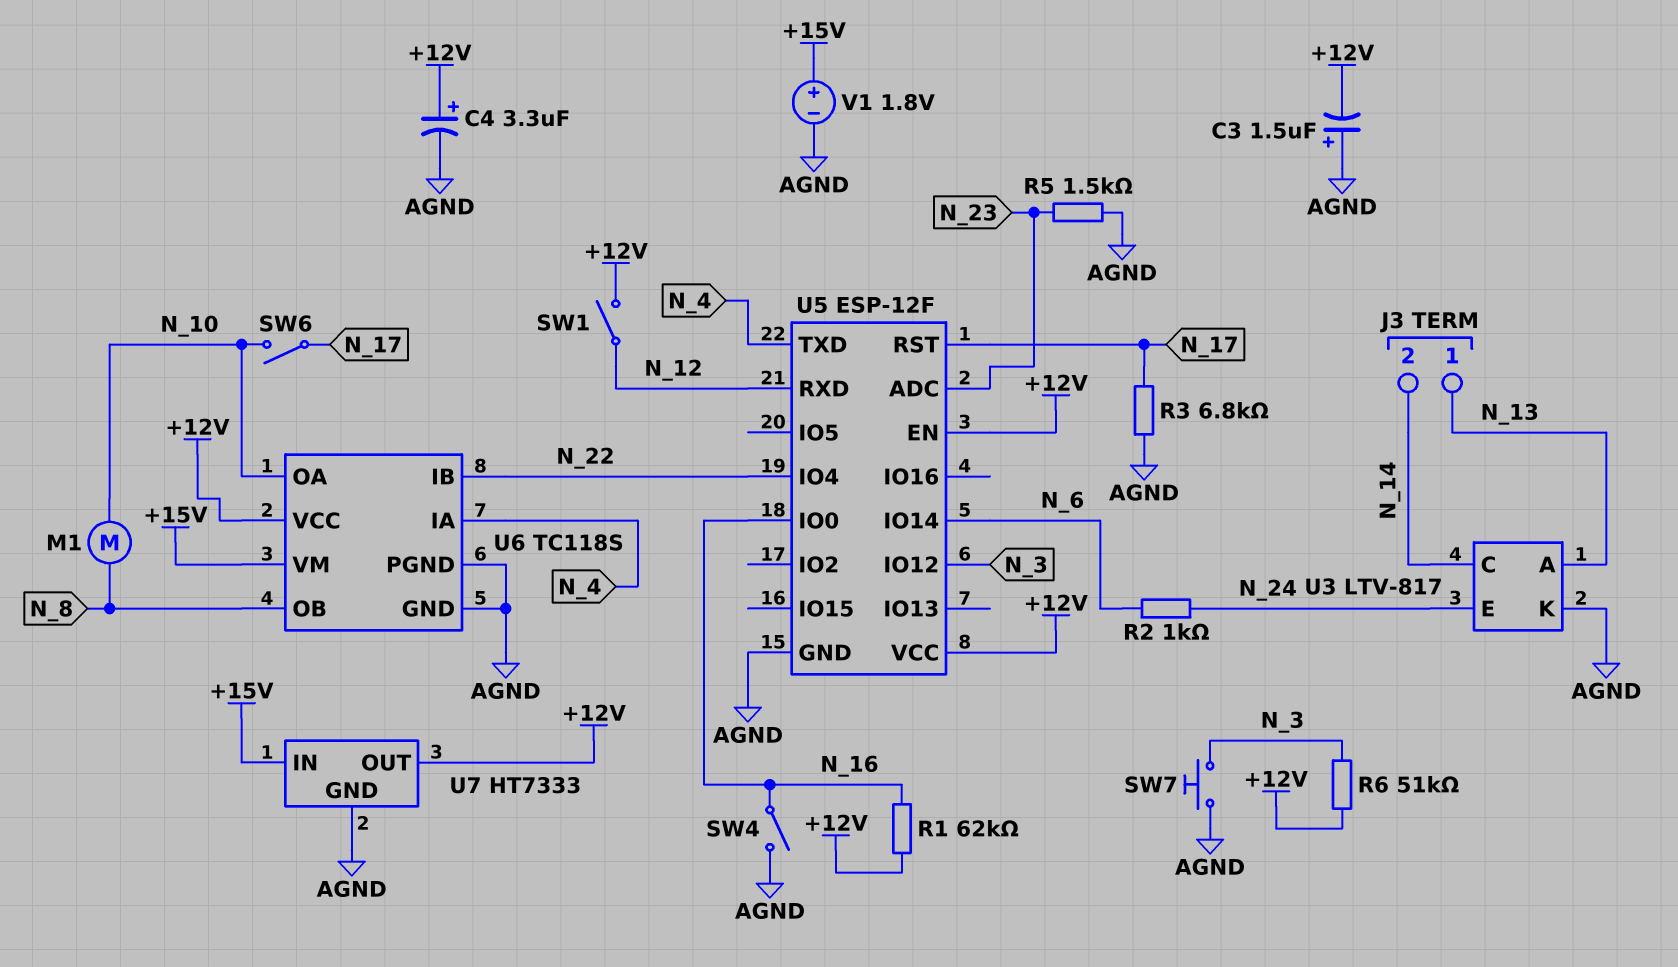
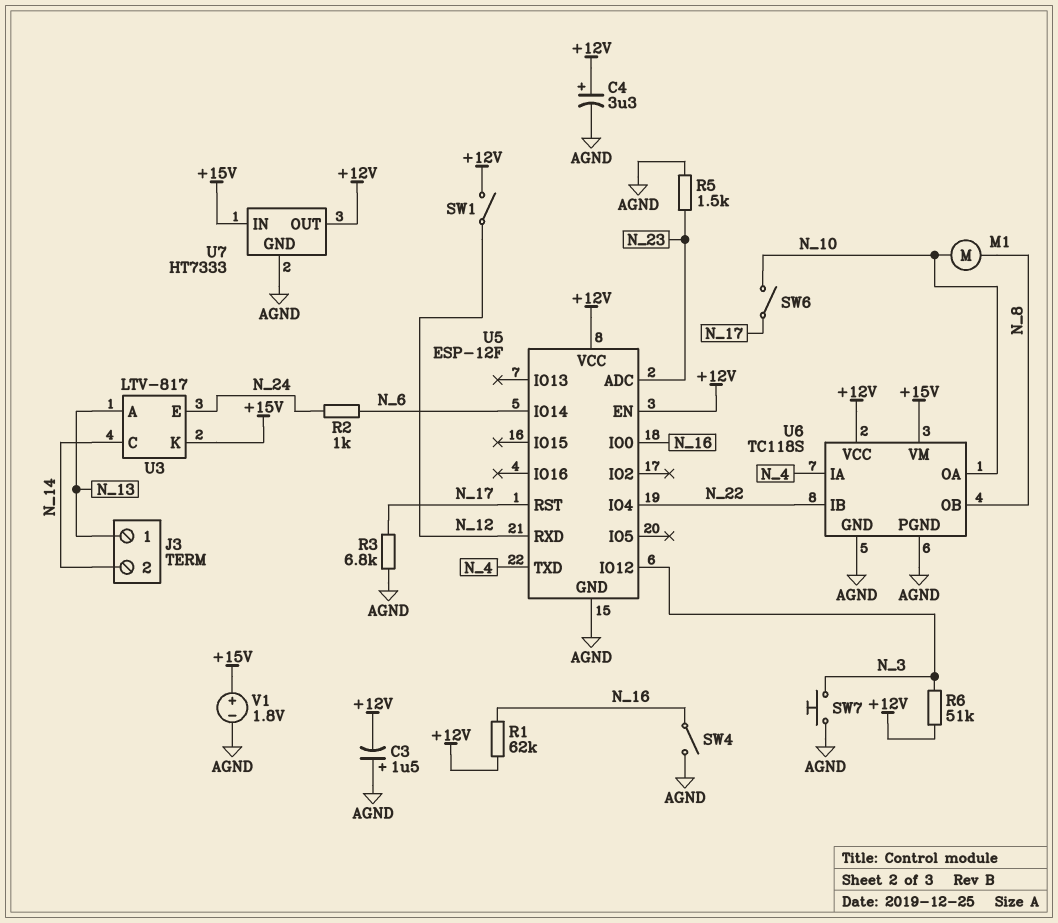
U3 pin K: AGND -> +15V

